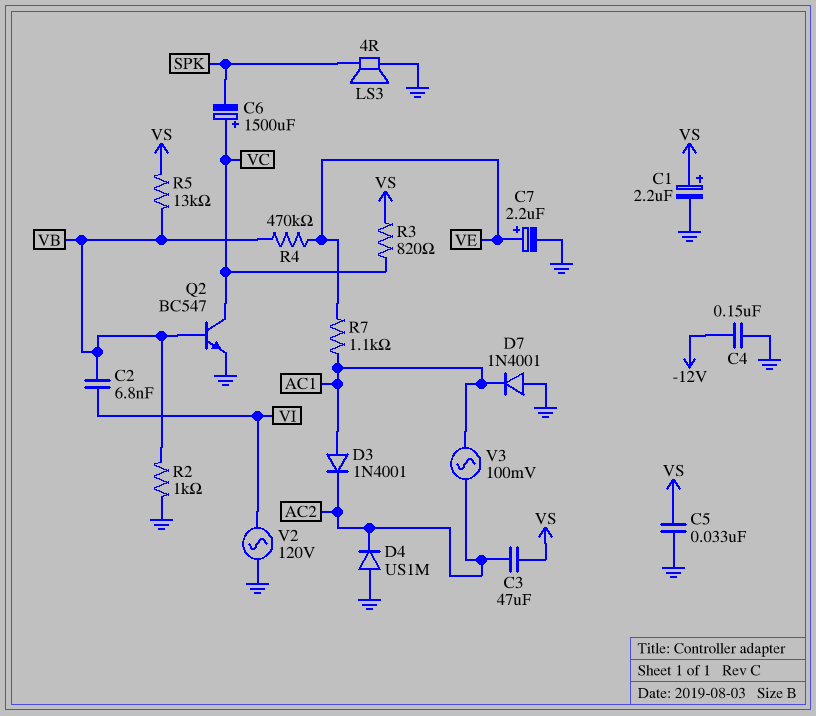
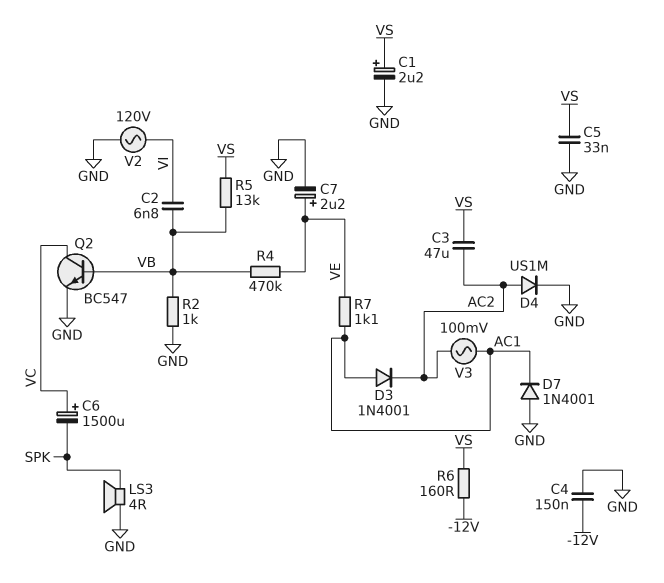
D4: diode US1M (A GND, K AC2) -> diode US1M (A AC2, K GND)
R3: 820 (VC, VS) -> none
R6: none -> 160 (-12V, VS)

